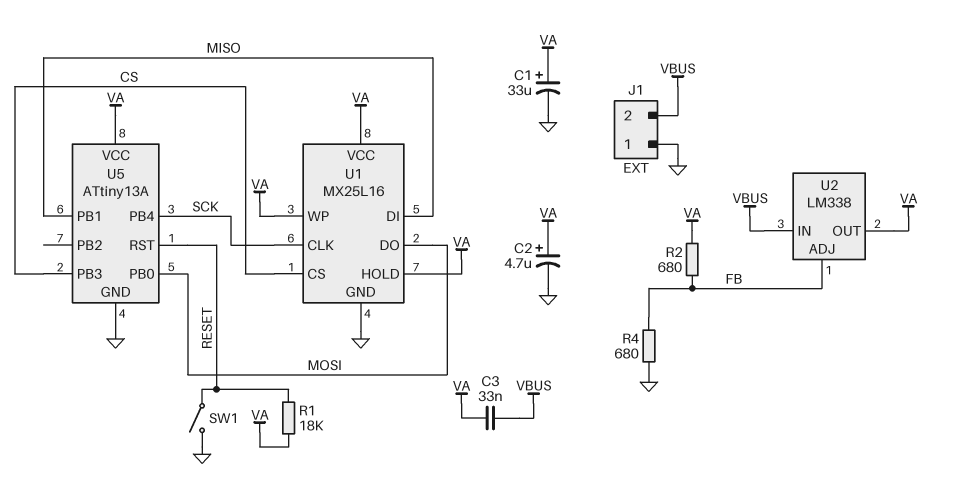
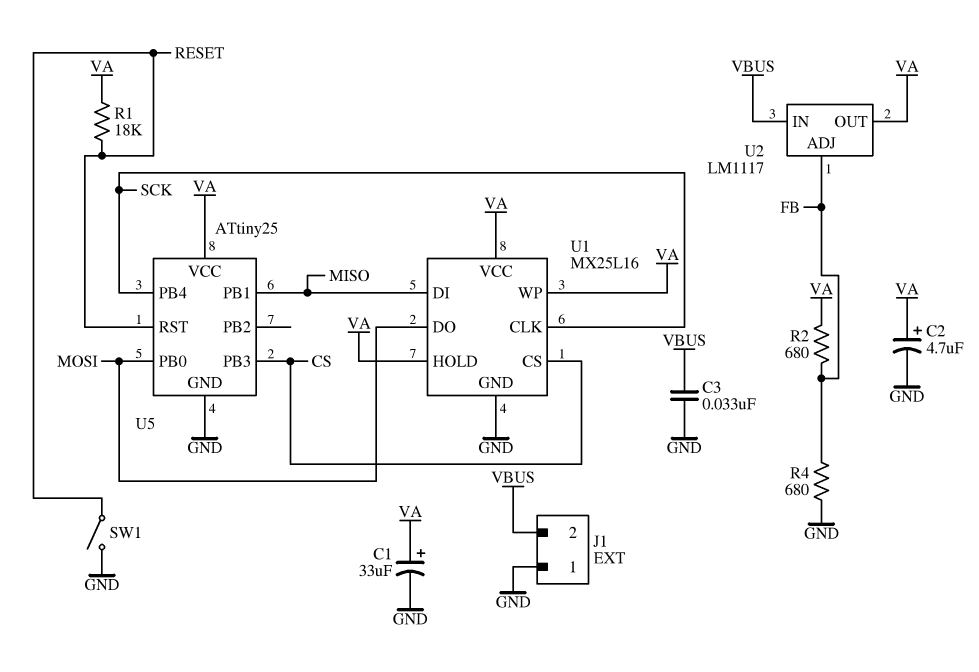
C3: 33nF (VA, VBUS) -> 33nF (GND, VBUS)
U2: LM338 -> LM1117
U5: ATtiny13A -> ATtiny25

